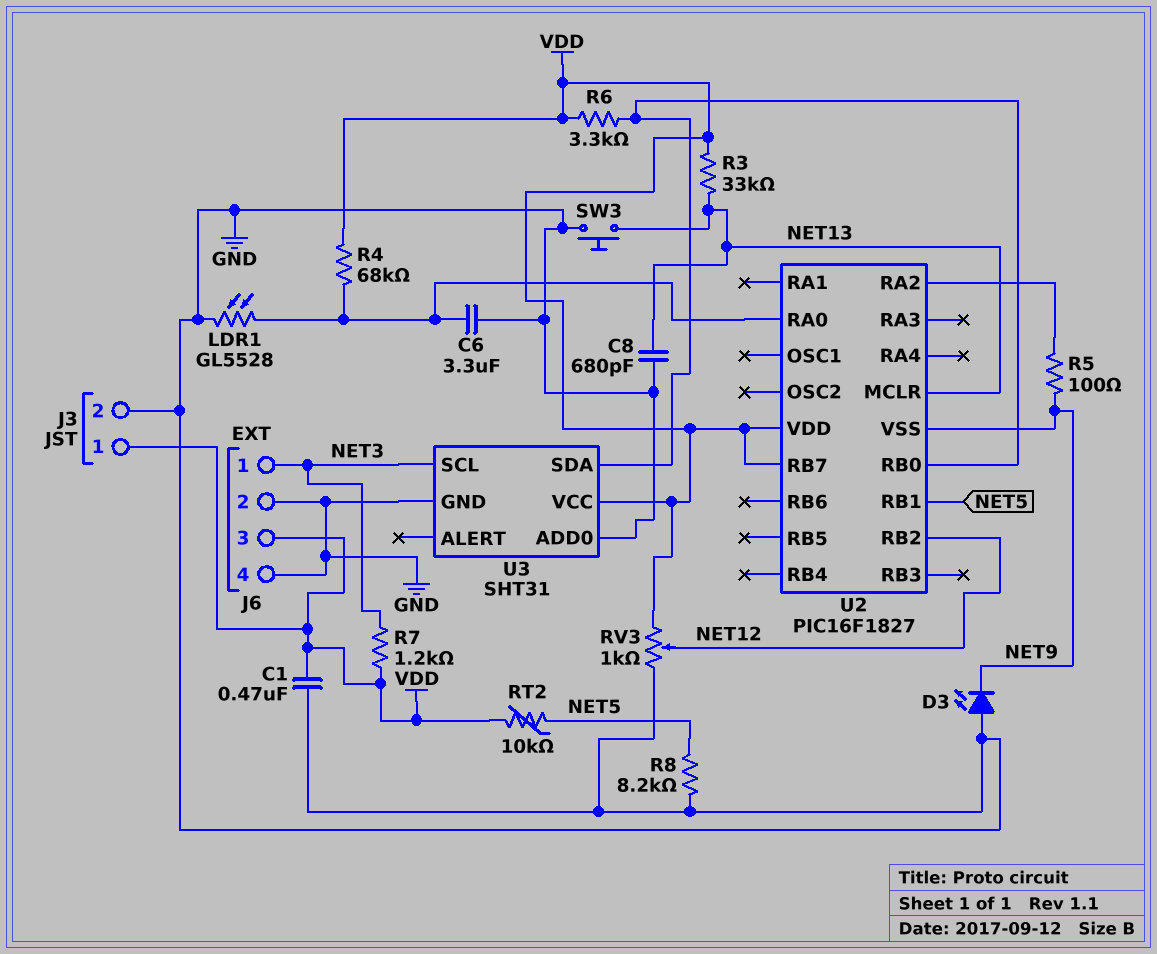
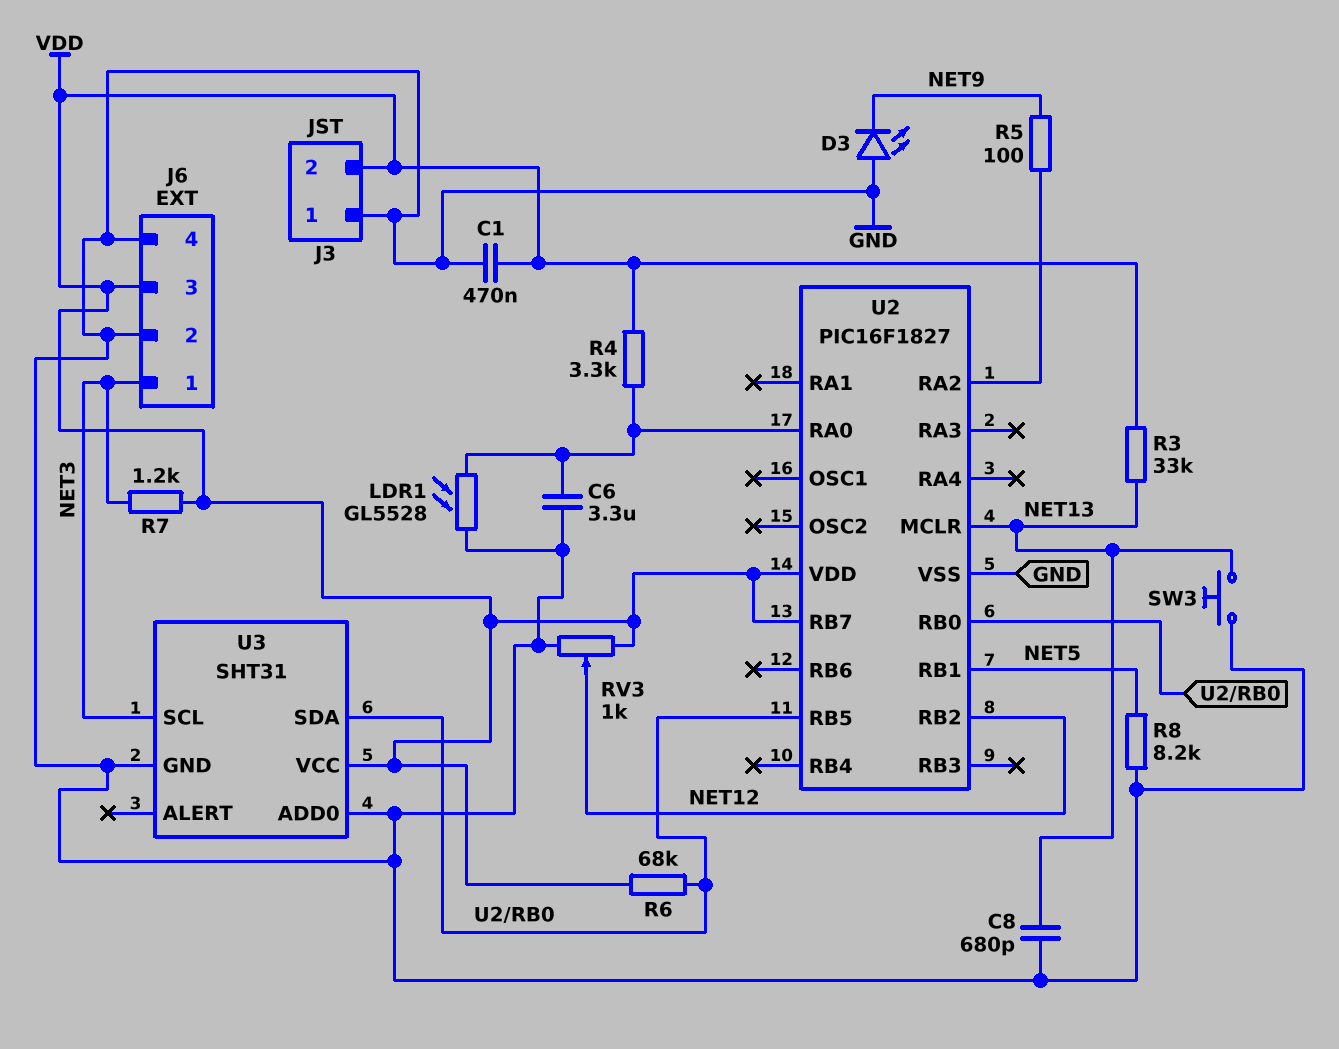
J3 pin 1: VDD -> GND
J3 pin 2: GND -> VDD
R4: 68k (U2/RA0, VDD) -> 3.3k (U2/RA0, VDD)
R6: 3.3k (U2/RB0, VDD) -> 68k (U2/RB0, VDD)
RT2: 10k (NET5, VDD) -> none
U2 pin RB5: none -> U2/RB0
U2 pin VSS: NET9 -> GND

